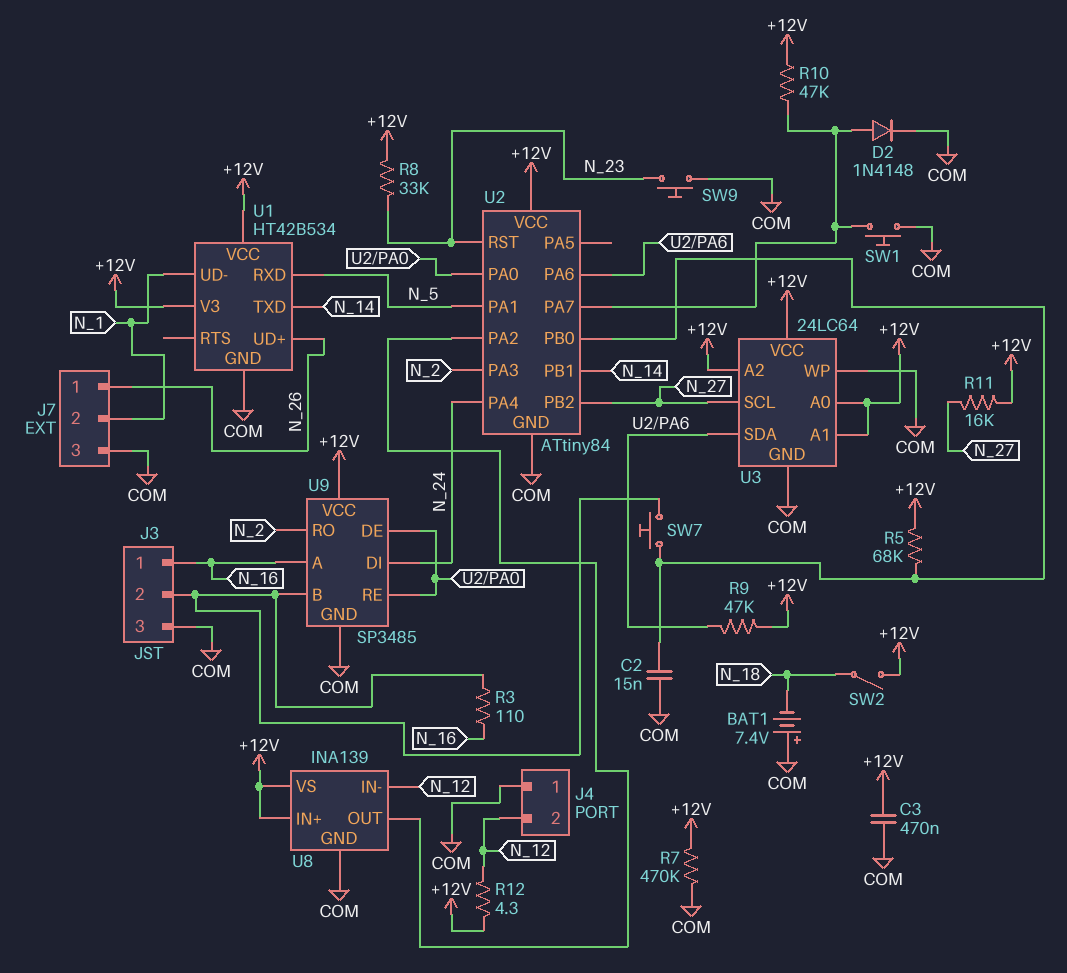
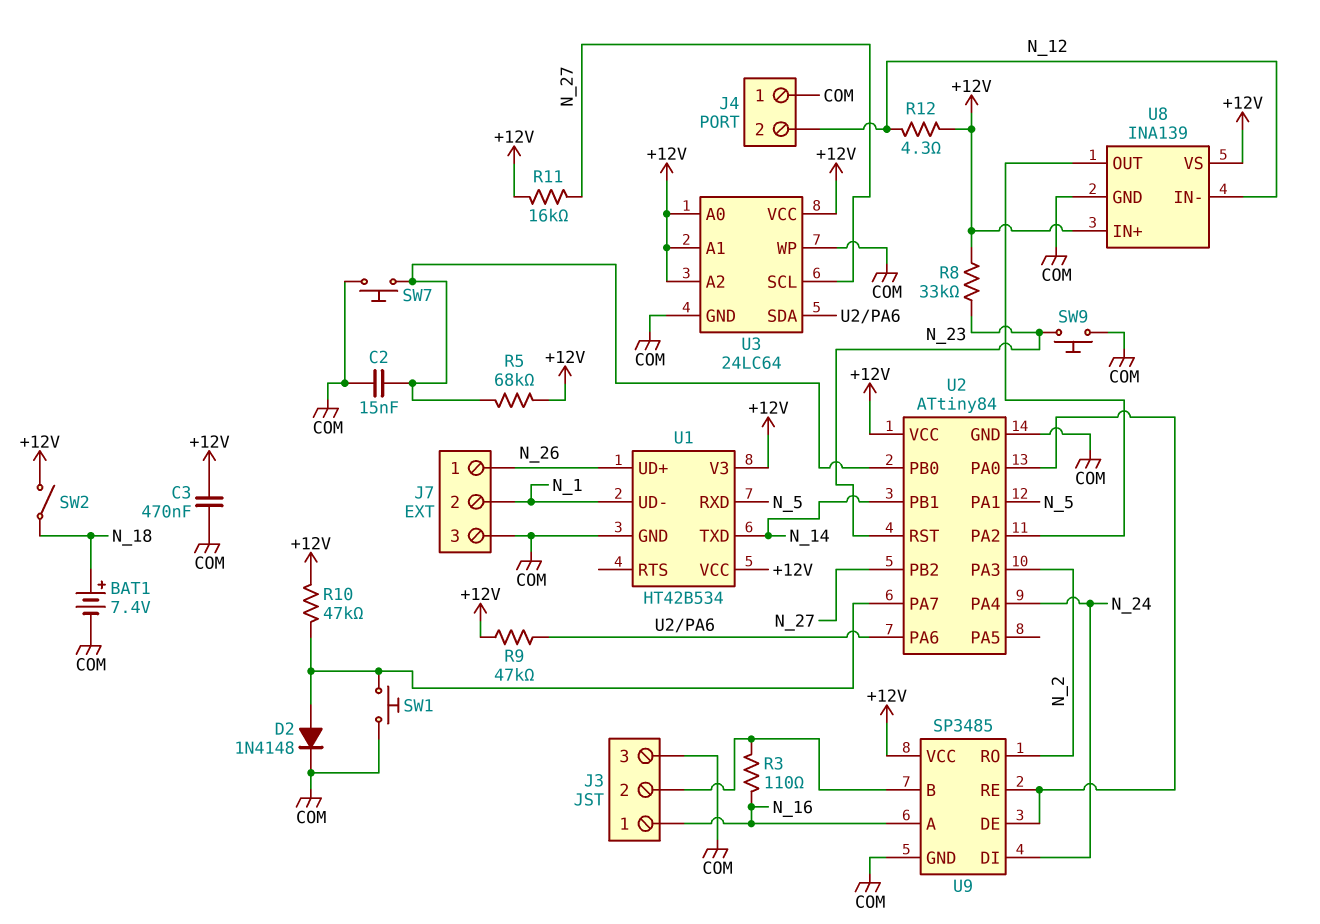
BAT1: 7.4V (plus COM, minus N_18) -> 7.4V (plus N_18, minus COM)
R7: 470k (+12V, COM) -> none
SW7: button (J3/2, U2/PB0) -> button (COM, U2/PB0)

